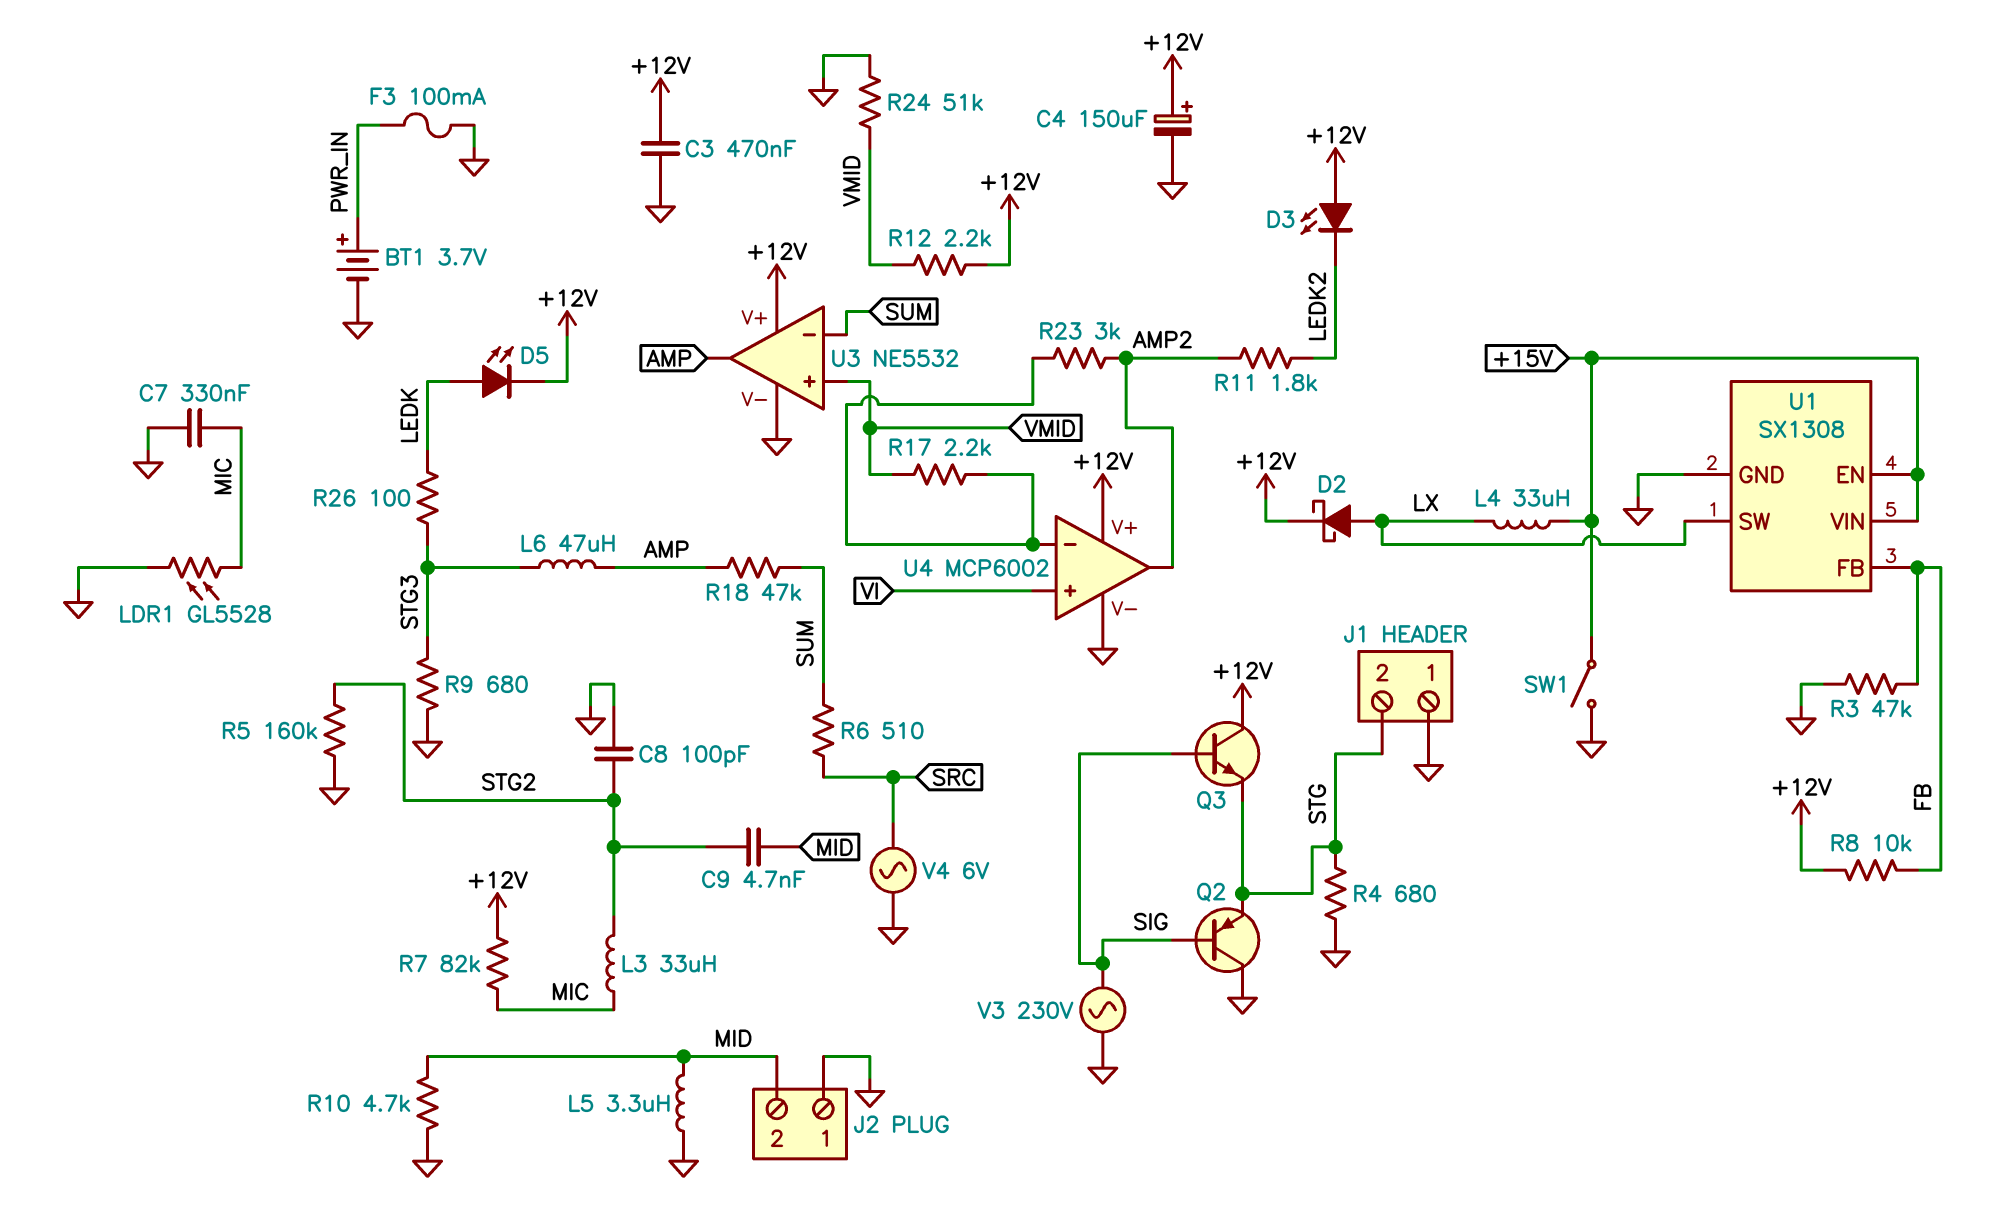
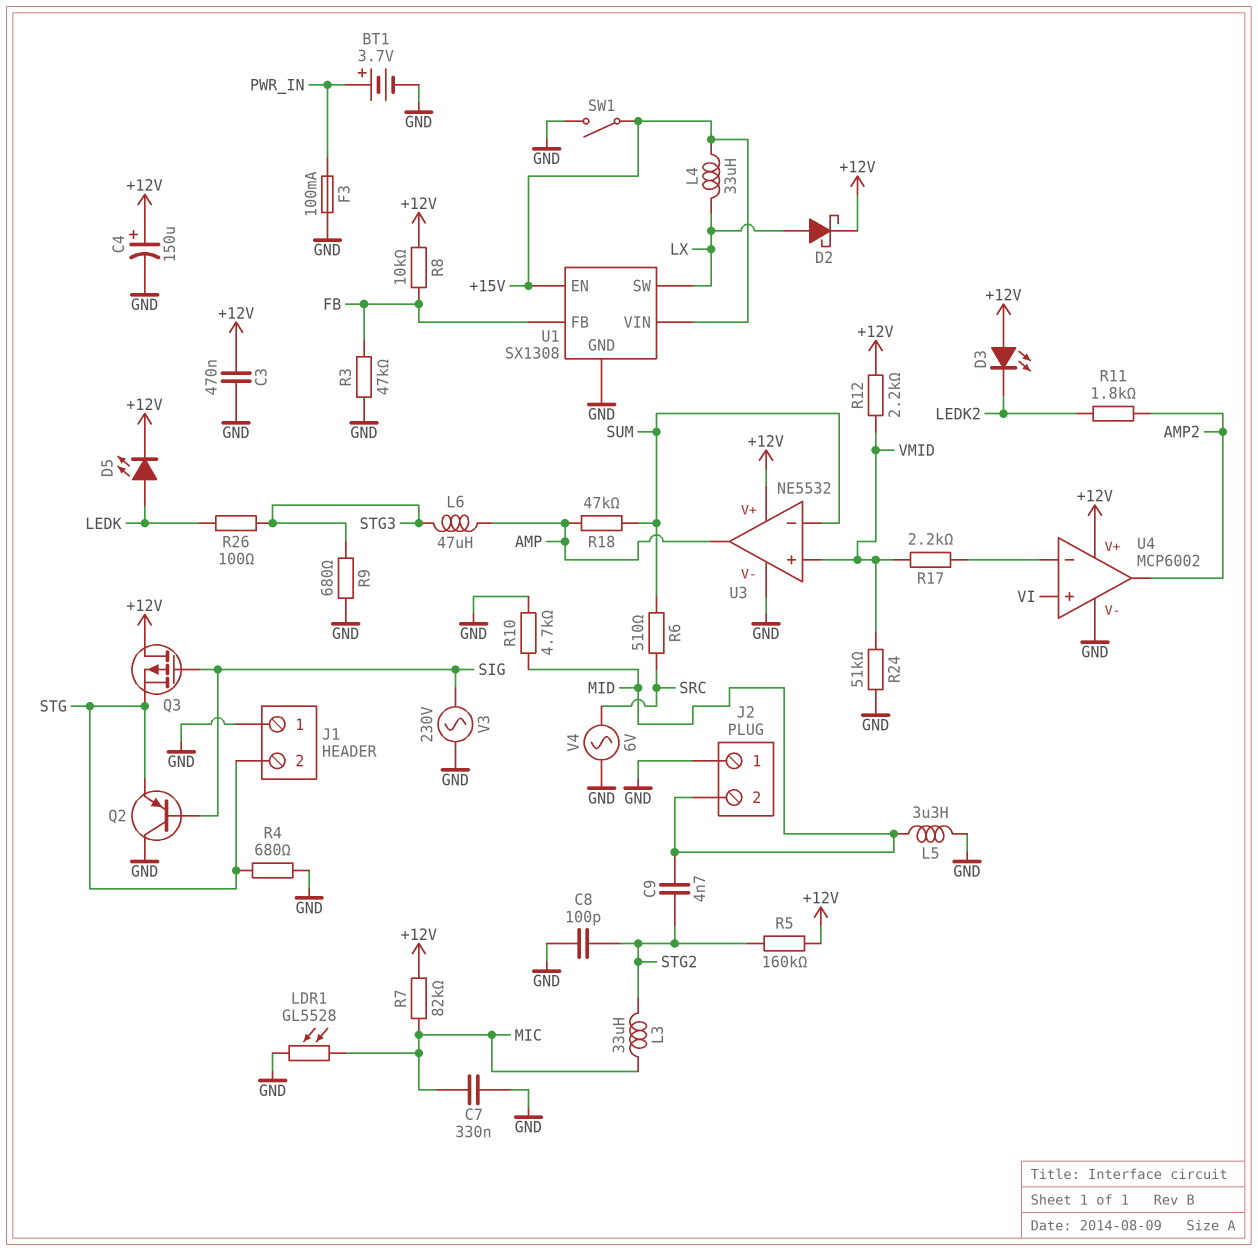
Q3: NPN (B SIG, C +12V, E STG) -> PMOS (G SIG, D +12V, S STG)
R5: 160k (GND, STG2) -> 160k (+12V, STG2)
R23: 3k (AMP2, U4/in-) -> none

